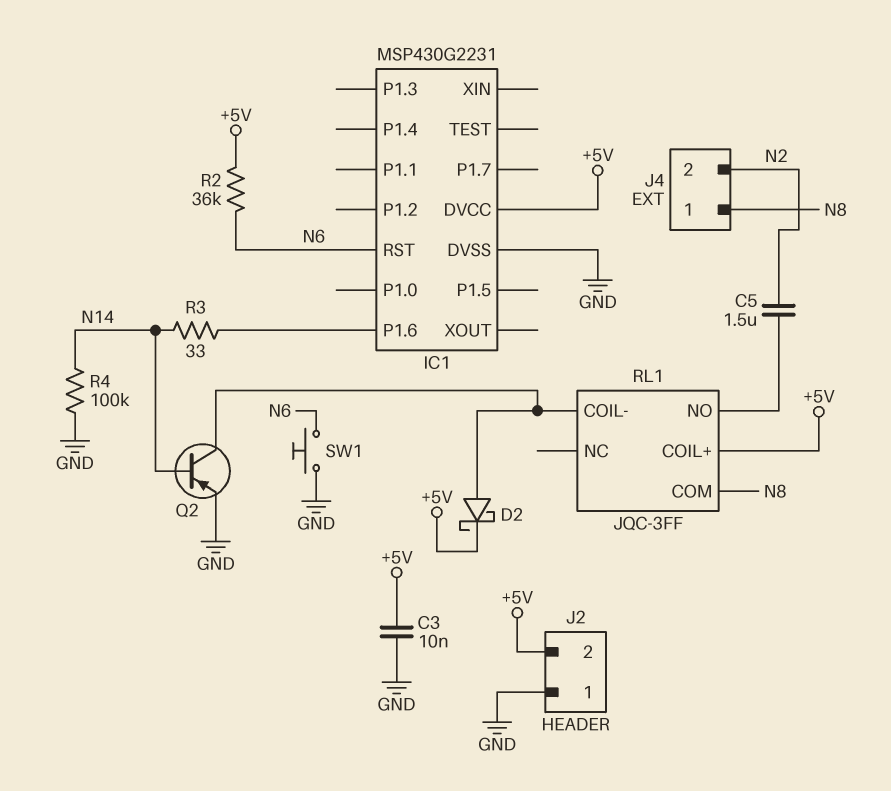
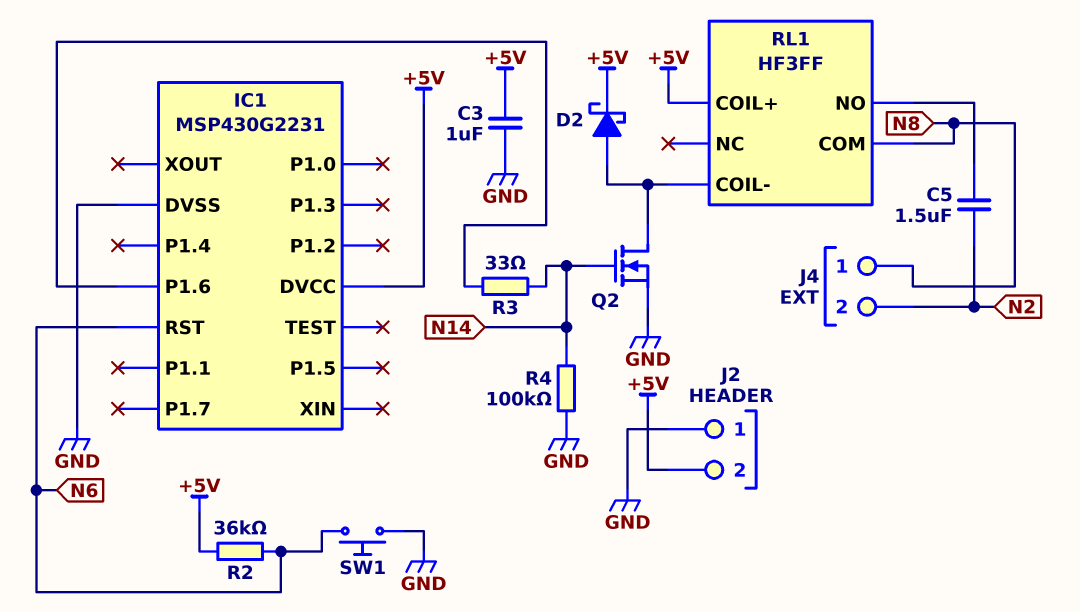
C3: 10nF (+5V, GND) -> 1uF (+5V, GND)
Q2: PNP (B N14, C RL1/COIL-, E GND) -> NMOS (G N14, D RL1/COIL-, S GND)
RL1: JQC-3FF -> HF3FF

